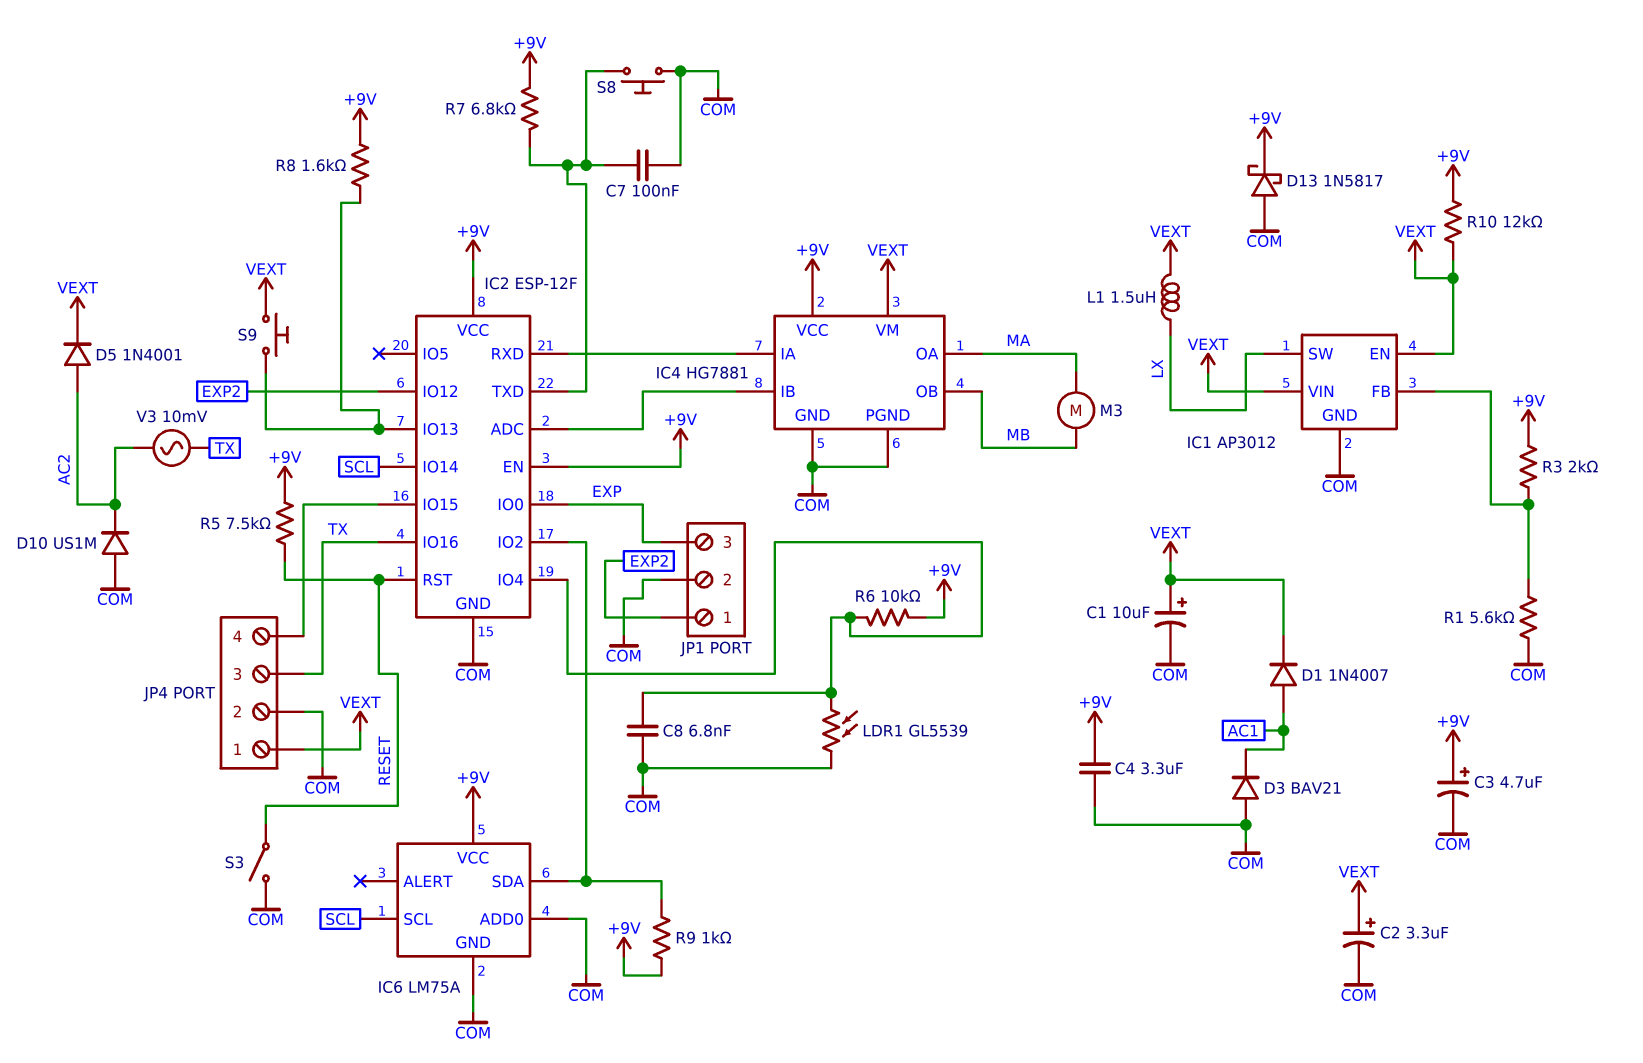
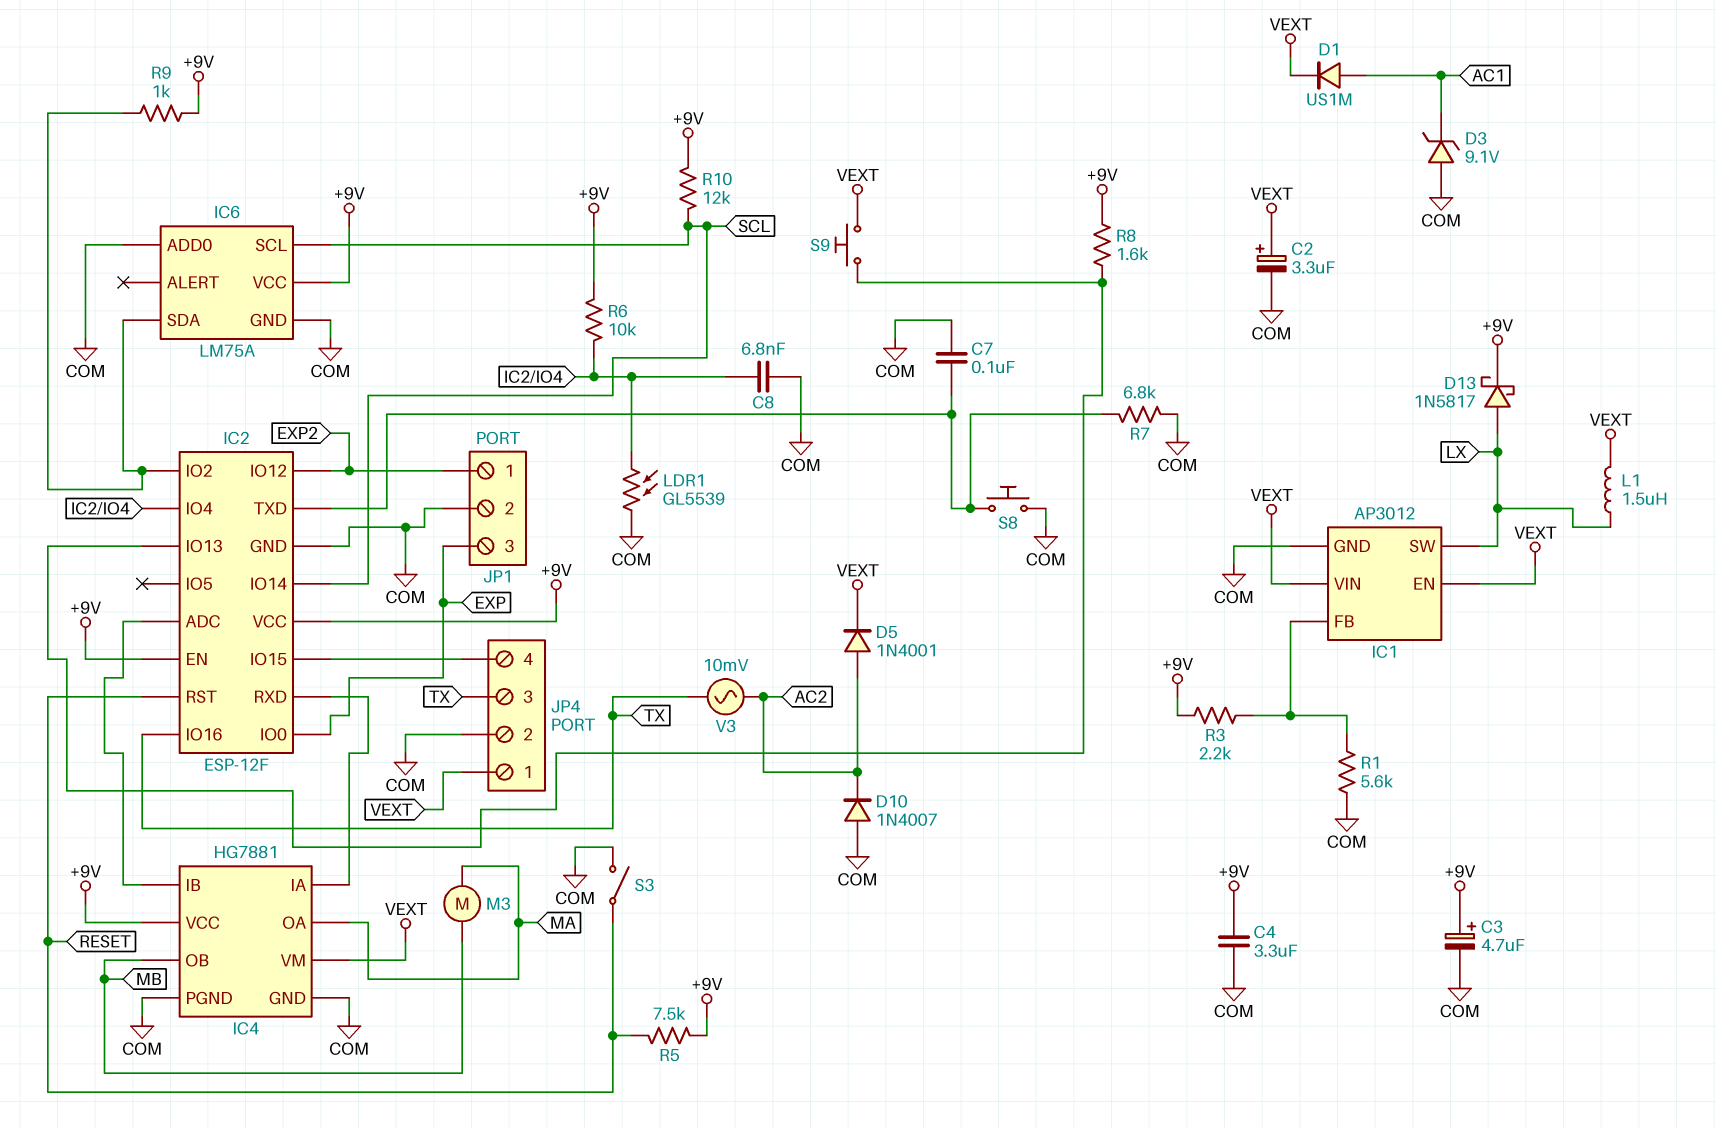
C1: 10uF (plus VEXT, minus COM) -> none
D1: diode 1N4007 (A AC1, K VEXT) -> diode US1M (A AC1, K VEXT)
D3: diode BAV21 (A COM, K AC1) -> zener 9.1V (A COM, K AC1)
D10: diode US1M (A COM, K AC2) -> diode 1N4007 (A COM, K AC2)
D13: schottky 1N5817 (A COM, K +9V) -> schottky 1N5817 (A LX, K +9V)
R3: 2k (+9V, IC1/FB) -> 2.2k (+9V, IC1/FB)
R7: 6.8k (+9V, IC2/TXD) -> 6.8k (COM, IC2/TXD)
R10: 12k (+9V, VEXT) -> 12k (+9V, SCL)

